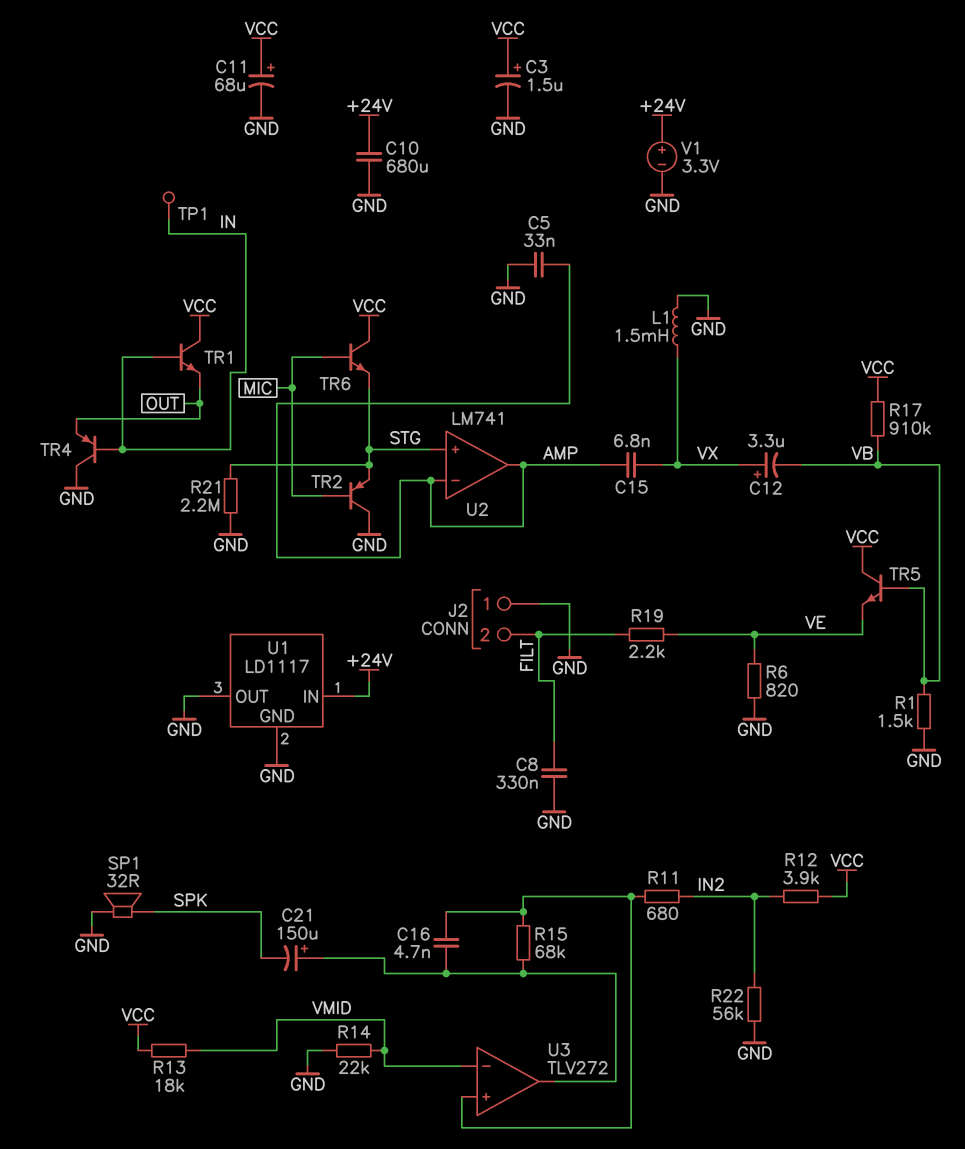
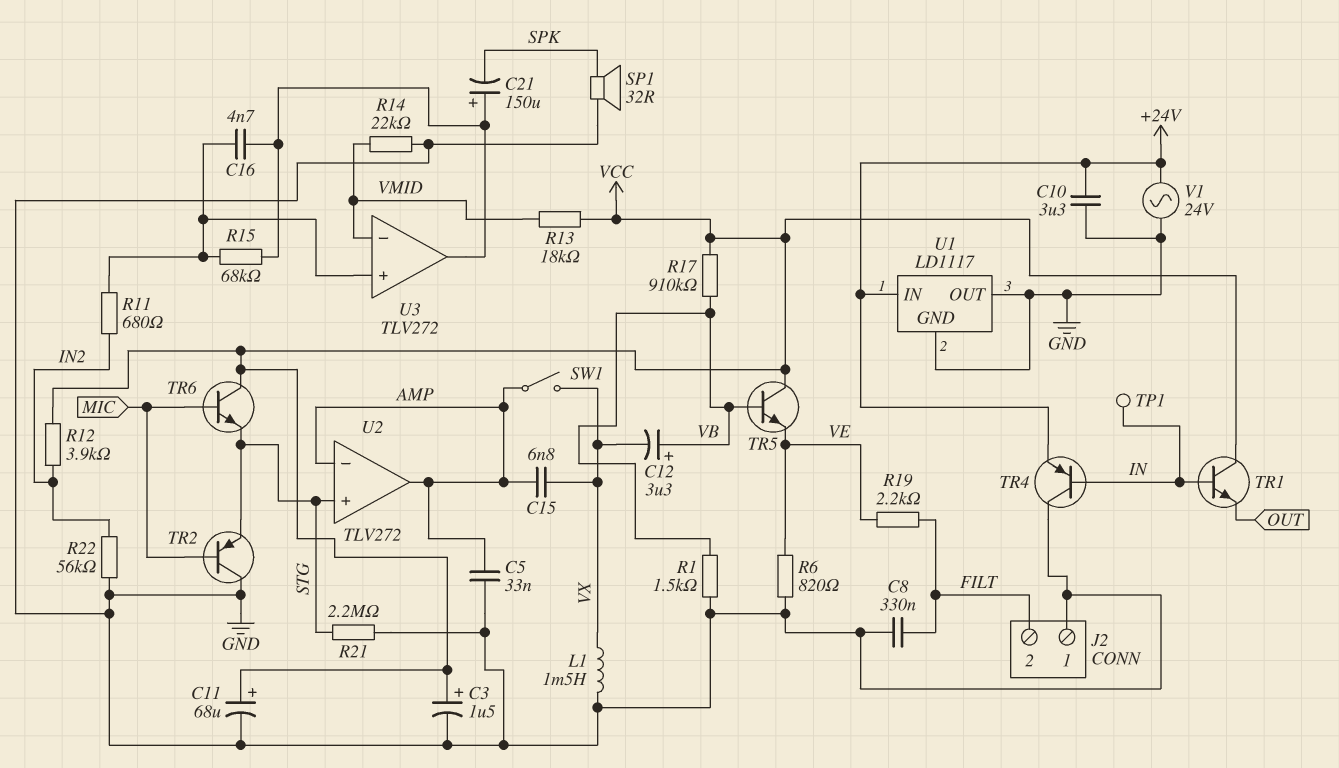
C10: 680uF (+24V, GND) -> 3.3uF (+24V, GND)
C12: 3.3uF (plus VX, minus VB) -> 3.3uF (plus VB, minus VX)
SW1: none -> switch (AMP, VX)
TR4: PNP (B IN, C GND, E OUT) -> PNP (B IN, C GND, E +24V)
U2: LM741 -> TLV272
V1: 3.3V (plus +24V, minus GND) -> AC 24V (+24V, GND)

